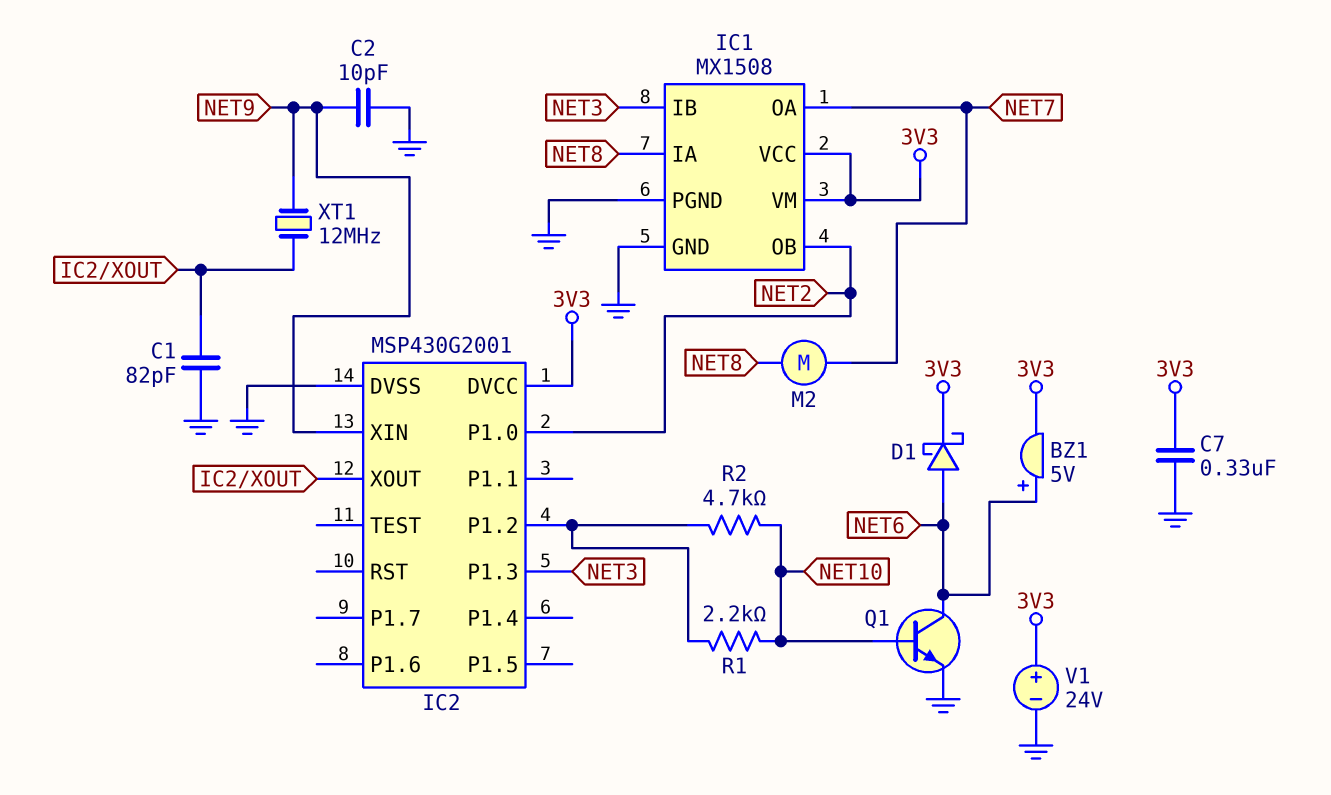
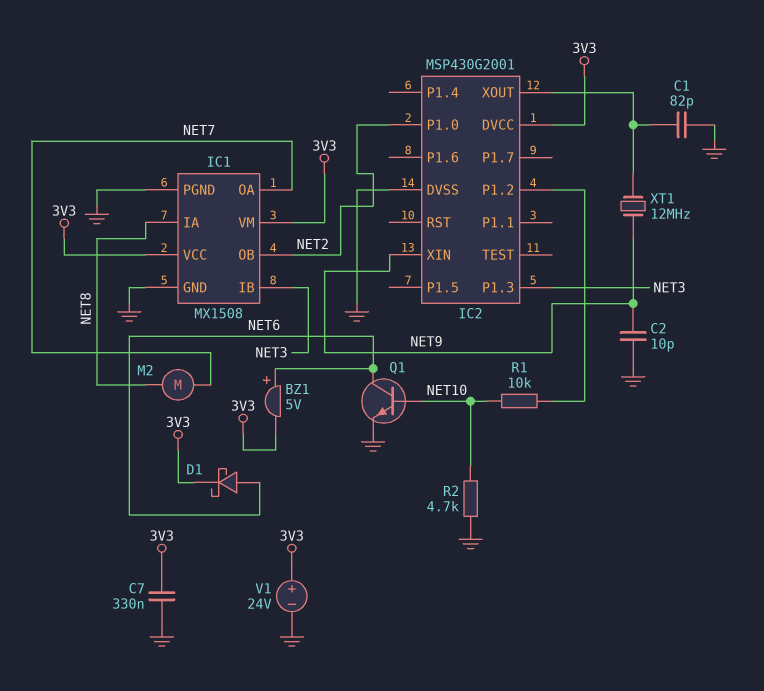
R1: 2.2k (IC2/P1.2, NET10) -> 10k (IC2/P1.2, NET10)
R2: 4.7k (IC2/P1.2, NET10) -> 4.7k (GND, NET10)

